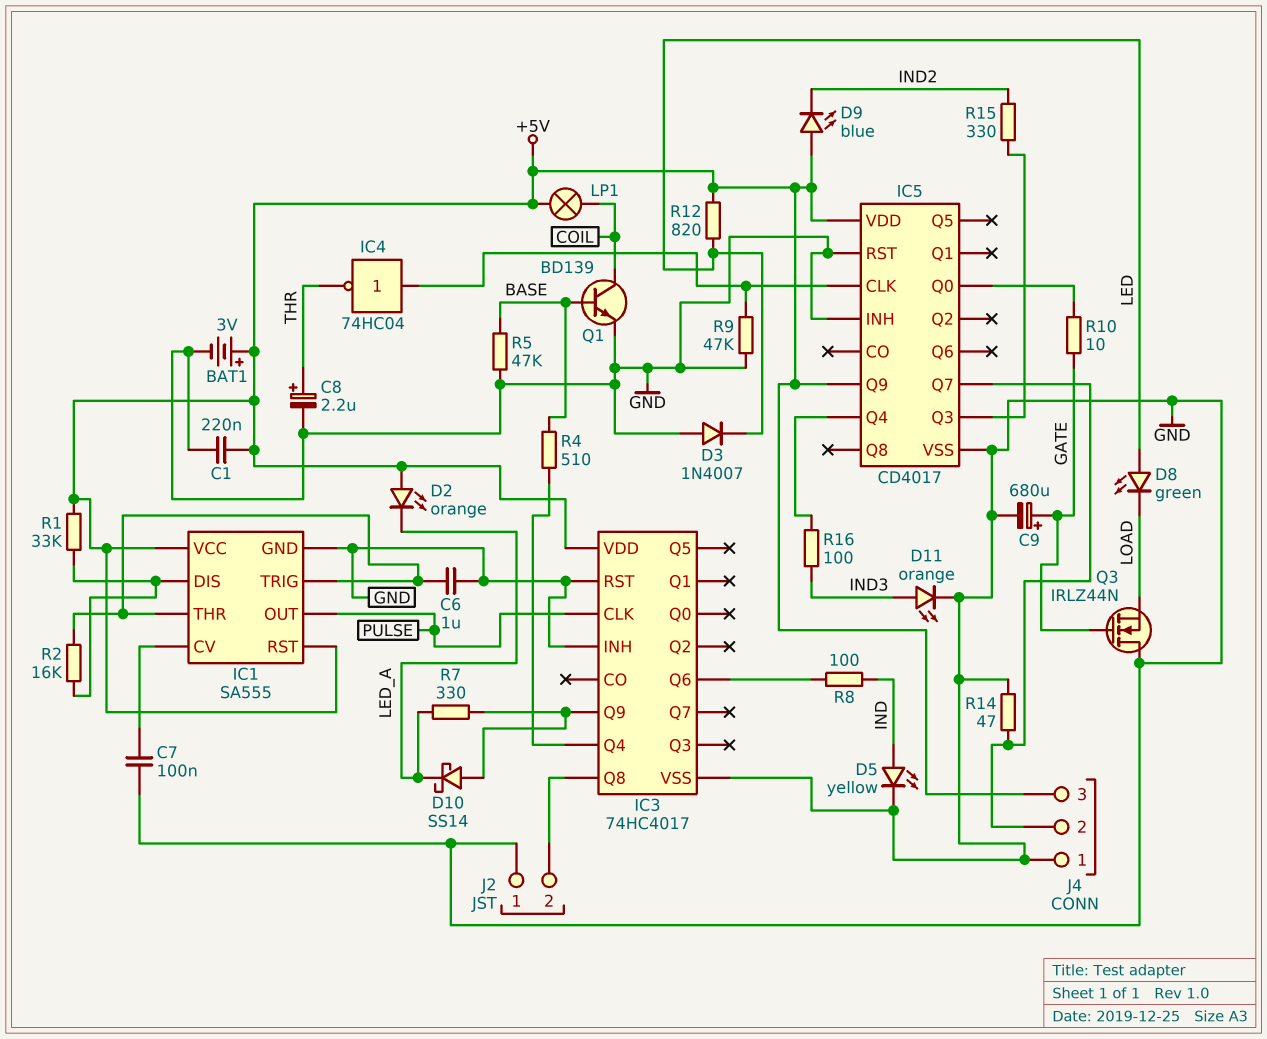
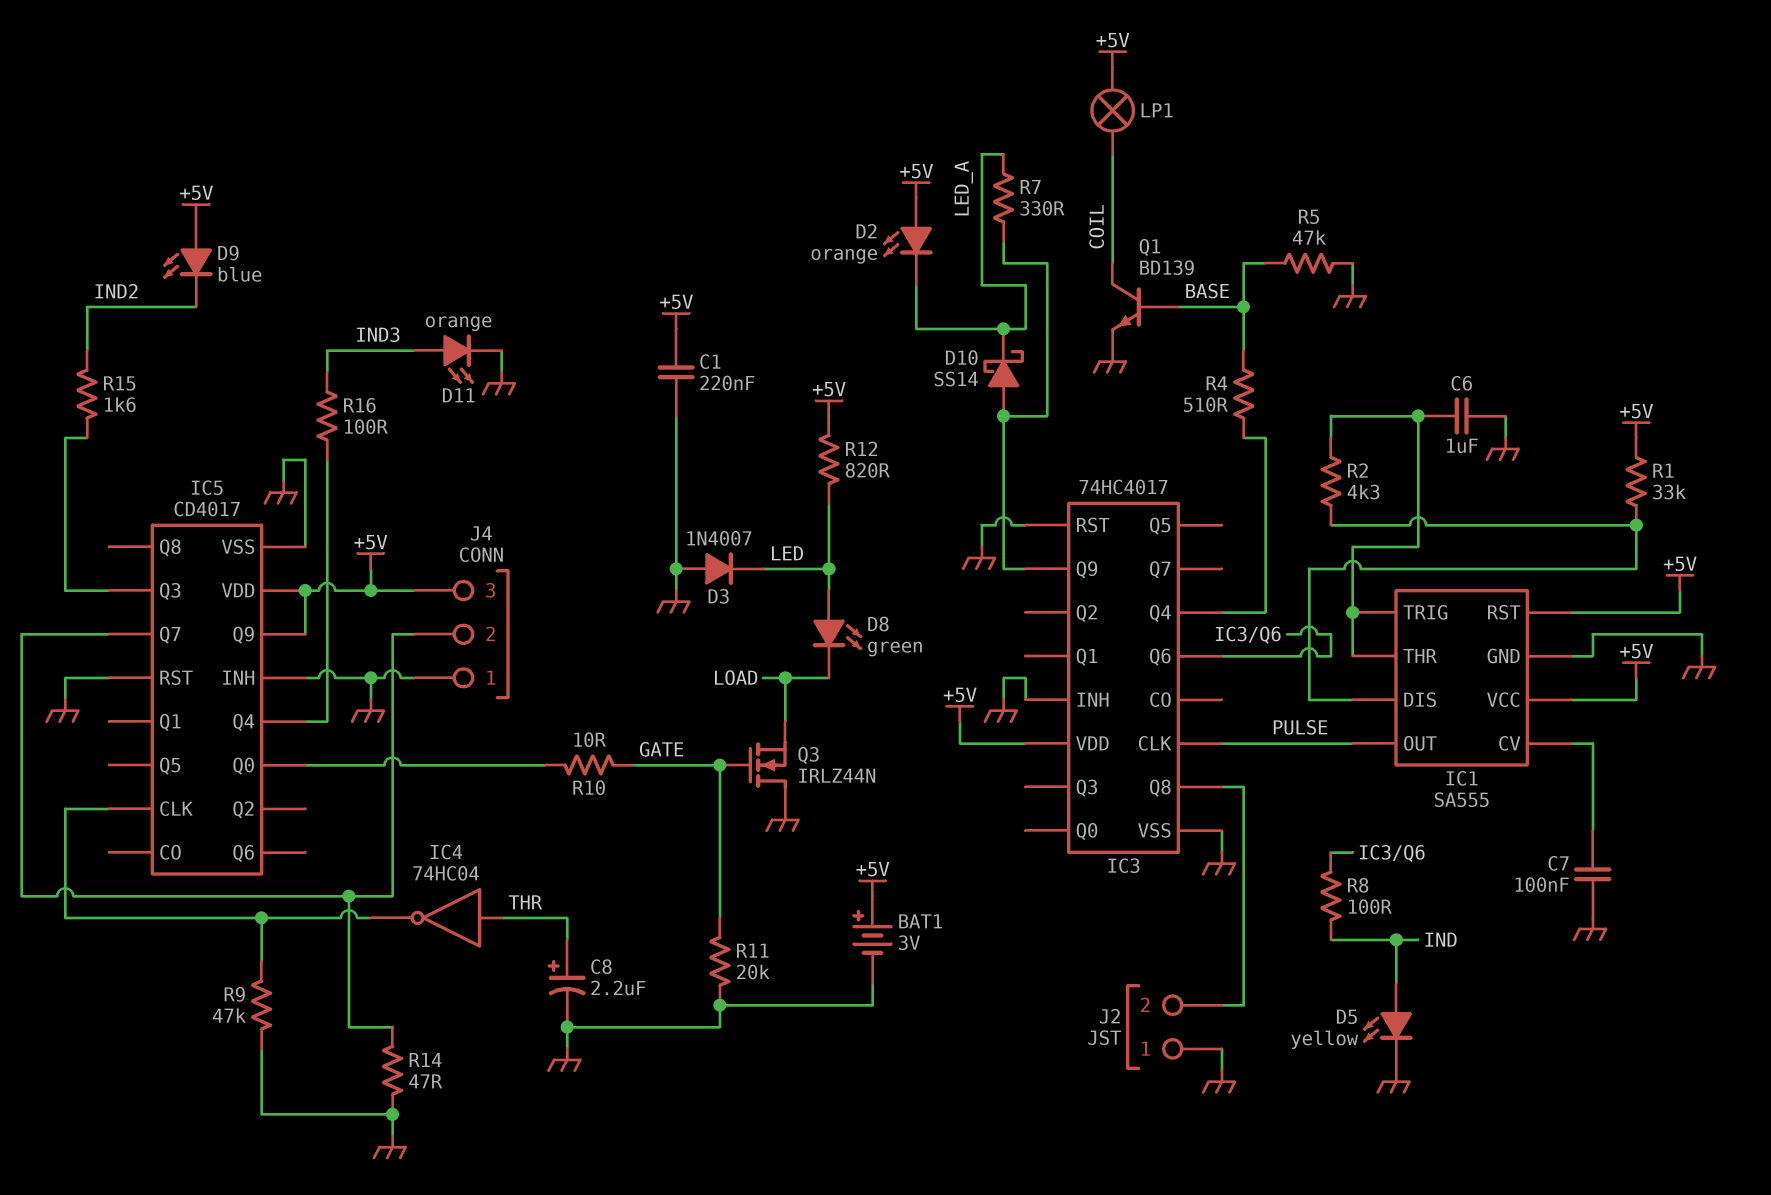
C9: 680uF (plus GATE, minus GND) -> none
IC4: NOT 74HC04 (in IC5/CLK, out THR) -> NOT 74HC04 (in THR, out IC5/CLK)
R2: 16k (IC1/DIS, IC1/THR) -> 4.3k (IC1/DIS, IC1/THR)
R11: none -> 20k (GATE, GND)
R15: 330 (IC5/Q3, IND2) -> 1.6k (IC5/Q3, IND2)

